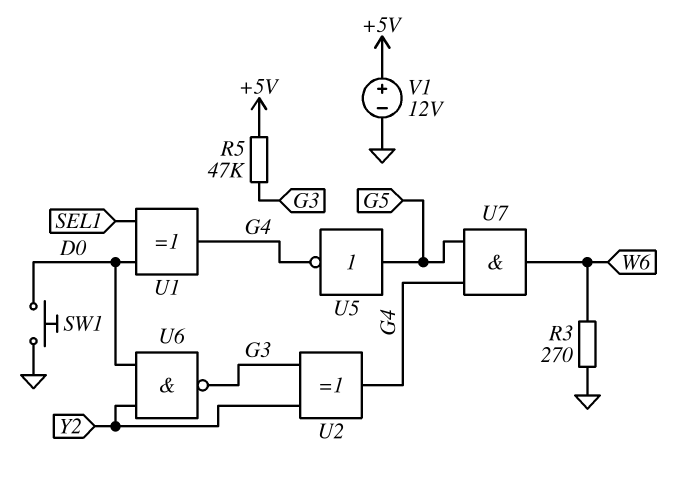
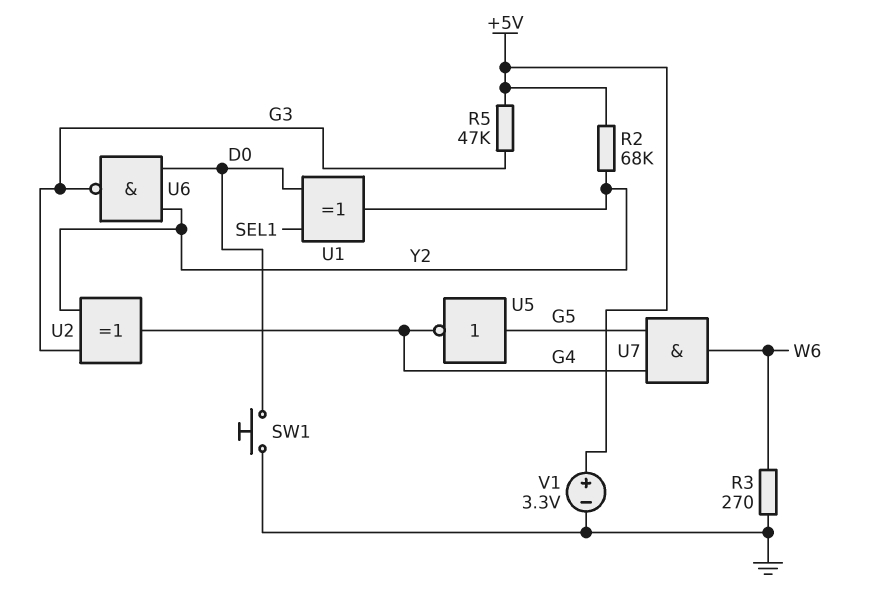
R2: none -> 68k (+5V, Y2)
U1: XOR (in D0, in SEL1, out G4) -> XOR (in D0, in SEL1, out Y2)
V1: 12V (plus +5V, minus GND) -> 3.3V (plus +5V, minus GND)

